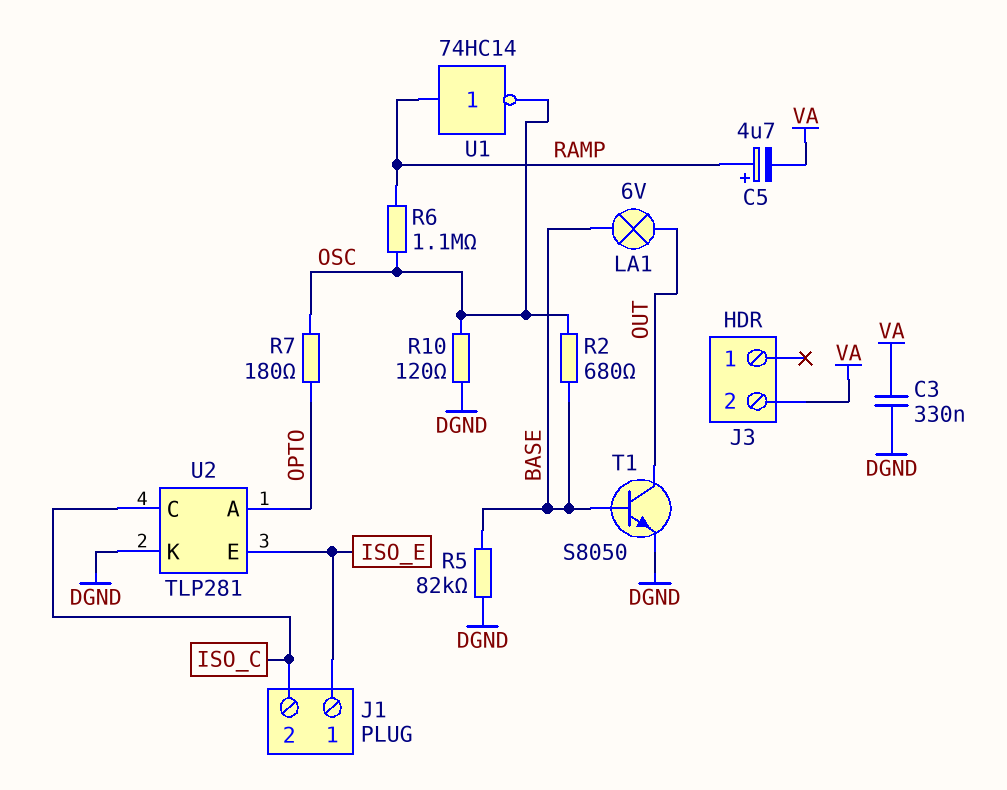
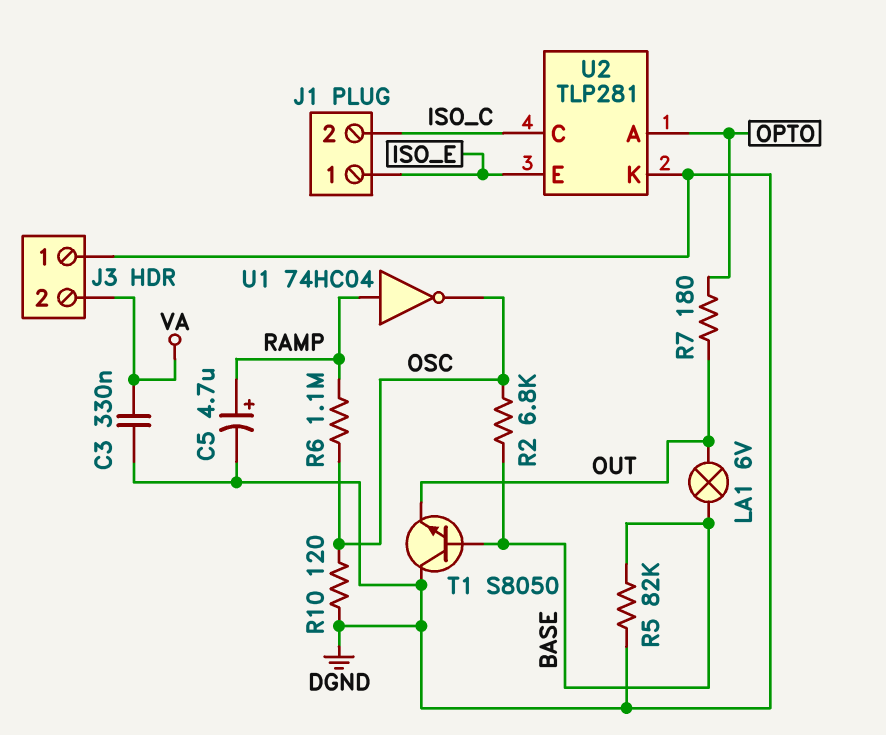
C5: 4.7uF (plus RAMP, minus VA) -> 4.7uF (plus RAMP, minus DGND)
J3 pin 1: none -> DGND
R2: 680 (BASE, OSC) -> 6.8k (BASE, OSC)
R7: 180 (OPTO, OSC) -> 180 (OPTO, OUT)
T1: NPN S8050 (B BASE, C OUT, E DGND) -> NPN S8050 (B BASE, C DGND, E OUT)
U1: NOT 74HC14 (in RAMP, out OSC) -> NOT 74HC04 (in RAMP, out OSC)

